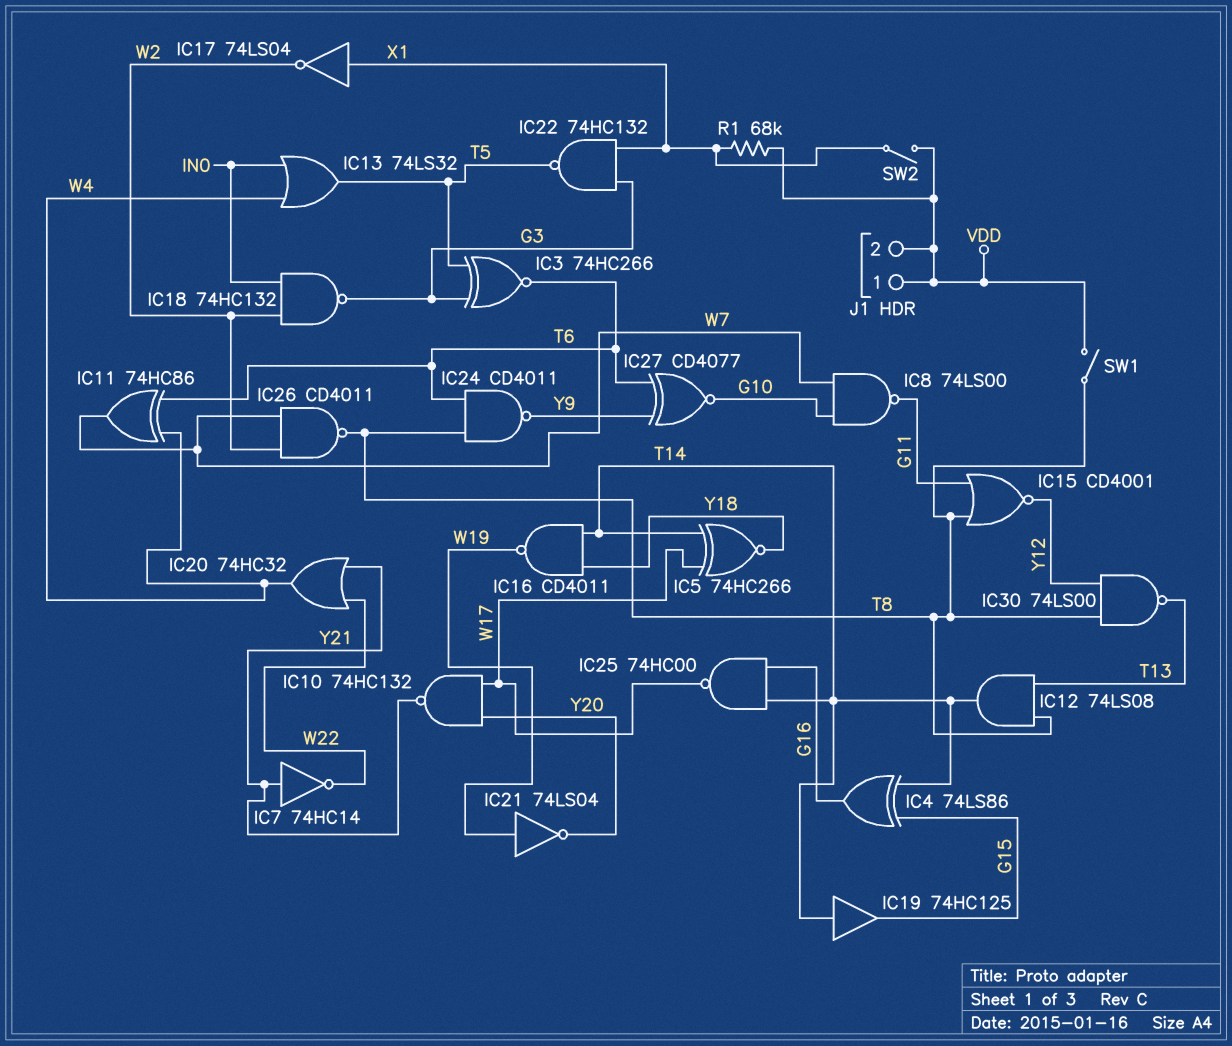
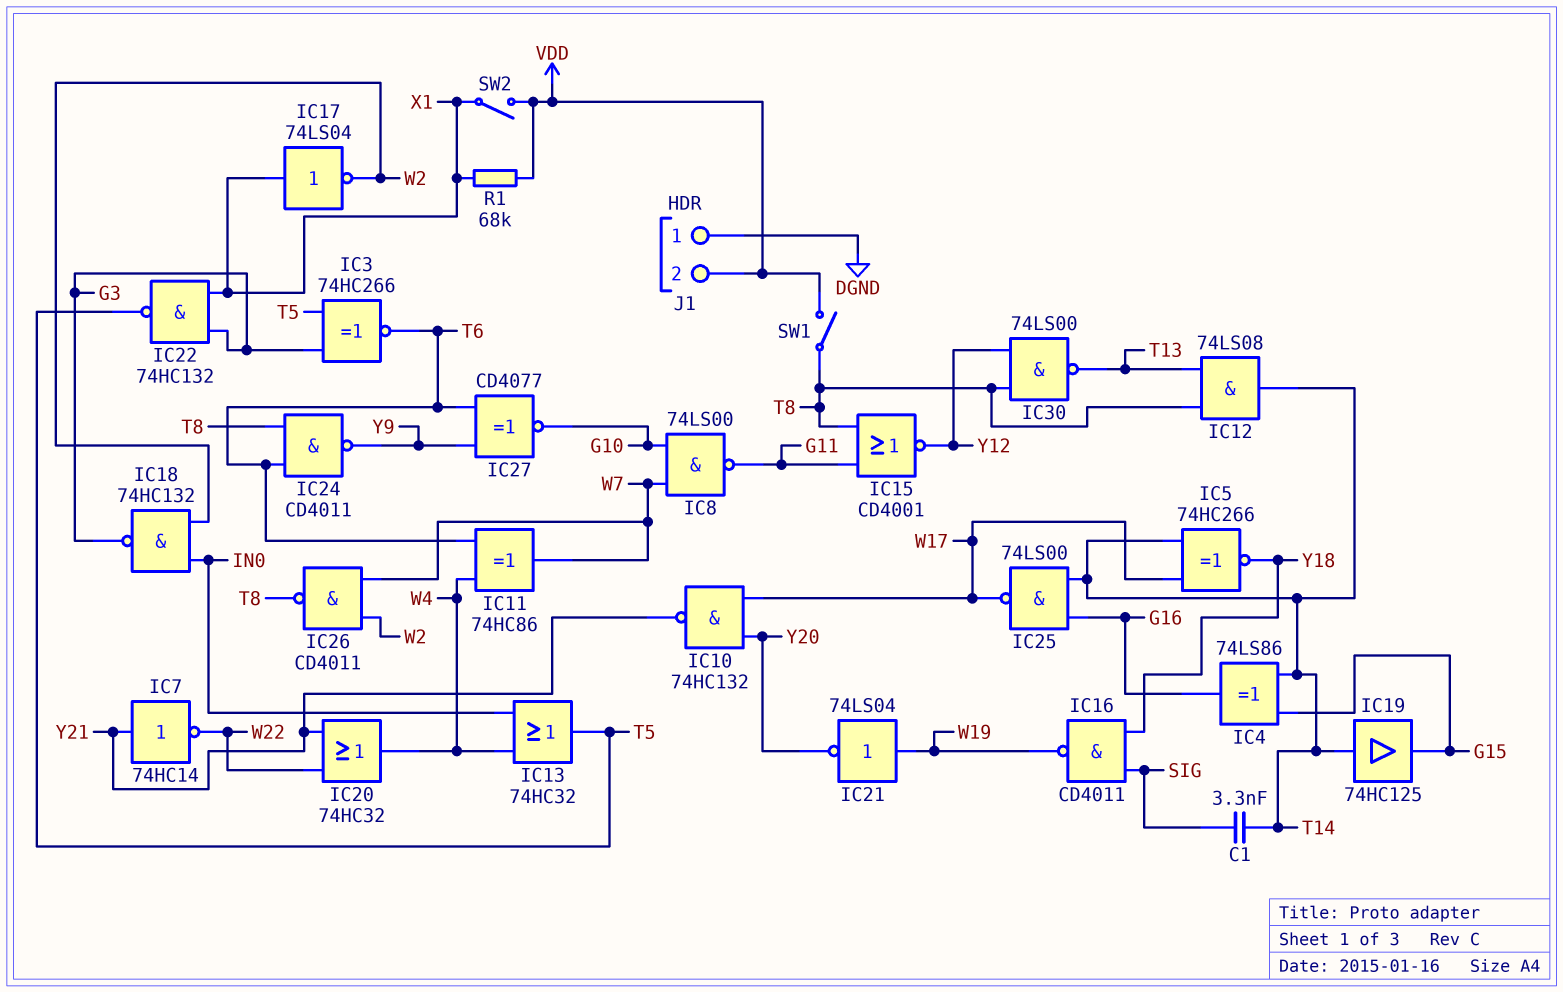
C1: none -> 3.3nF (SIG, T14)
IC13: OR 74LS32 (in IN0, in W4, out T5) -> OR 74HC32 (in IN0, in W4, out T5)
IC16: NAND CD4011 (in T14, in Y18, out W19) -> NAND CD4011 (in SIG, in Y18, out W19)
IC25: NAND 74HC00 (in G16, in T14, out W17) -> NAND 74LS00 (in G16, in T14, out W17)
J1 pin 1: VDD -> DGND

